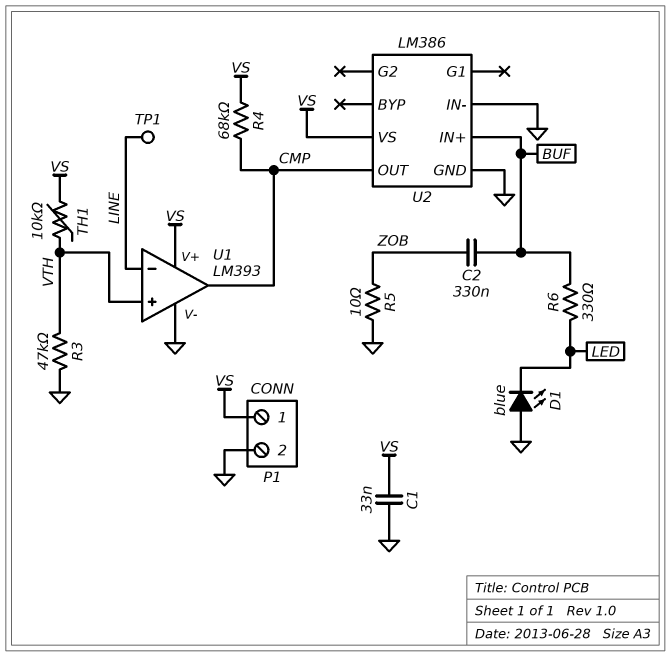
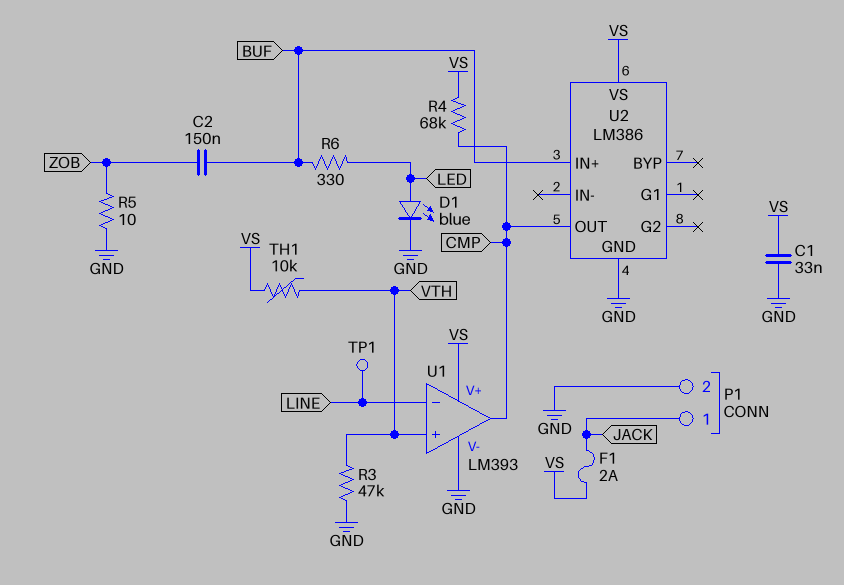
C2: 330nF (BUF, ZOB) -> 150nF (BUF, ZOB)
D1: LED blue (A GND, K LED) -> LED blue (A LED, K GND)
F1: none -> 2A (JACK, VS)
P1 pin 1: VS -> JACK
U2 pin IN-: GND -> none

